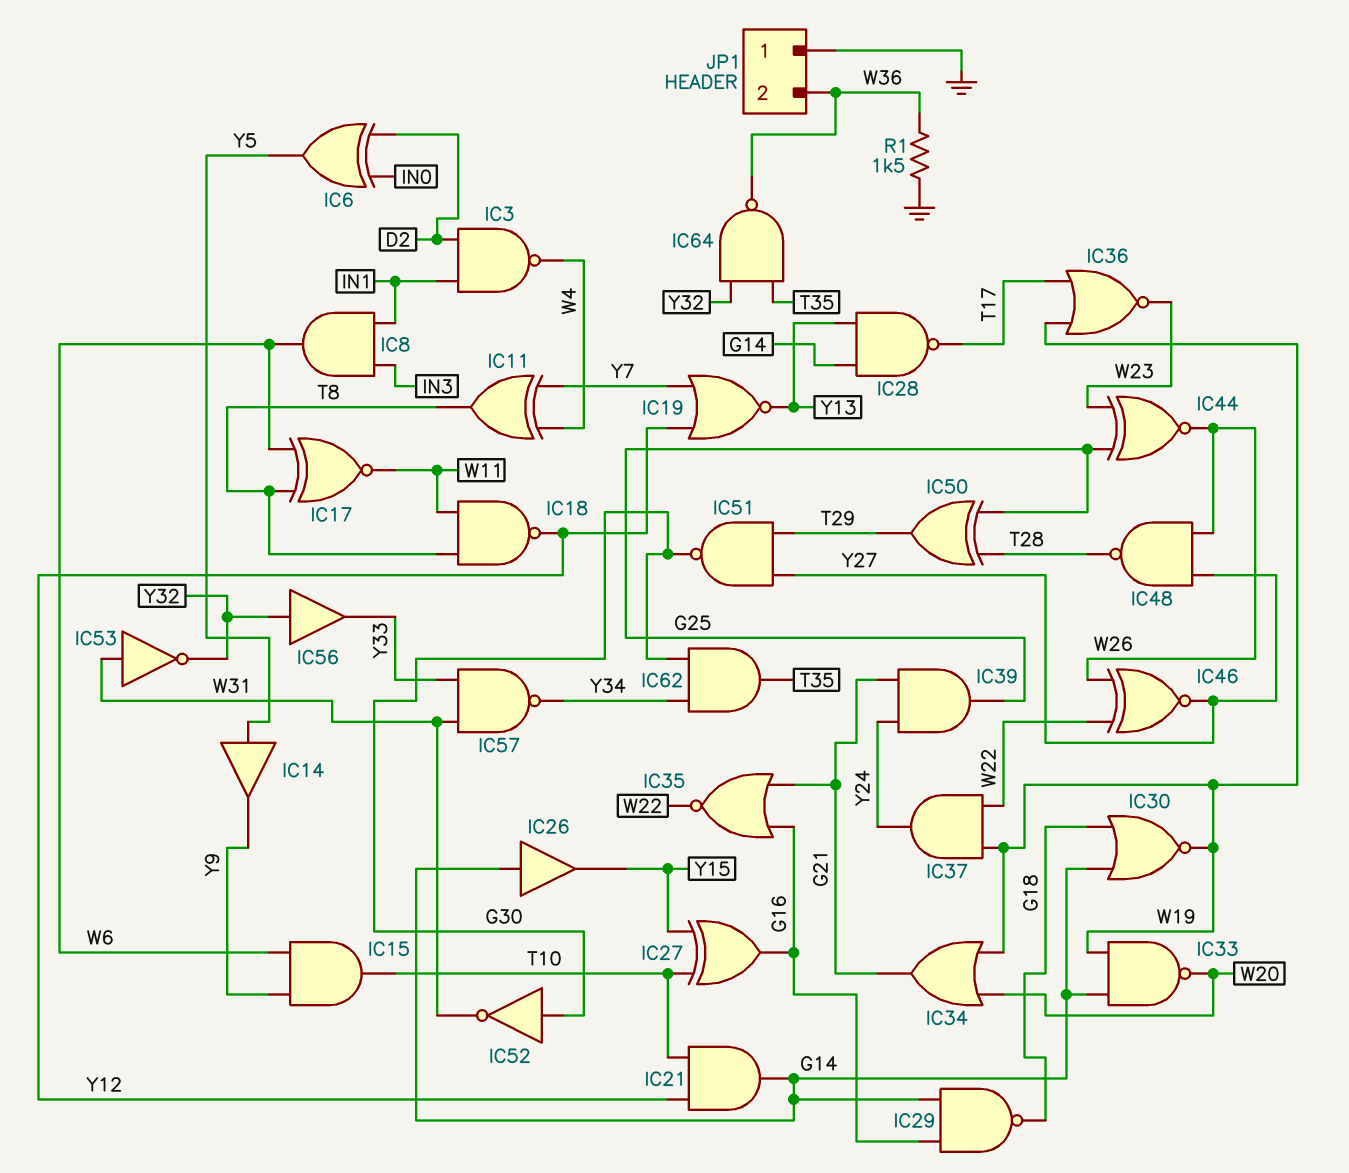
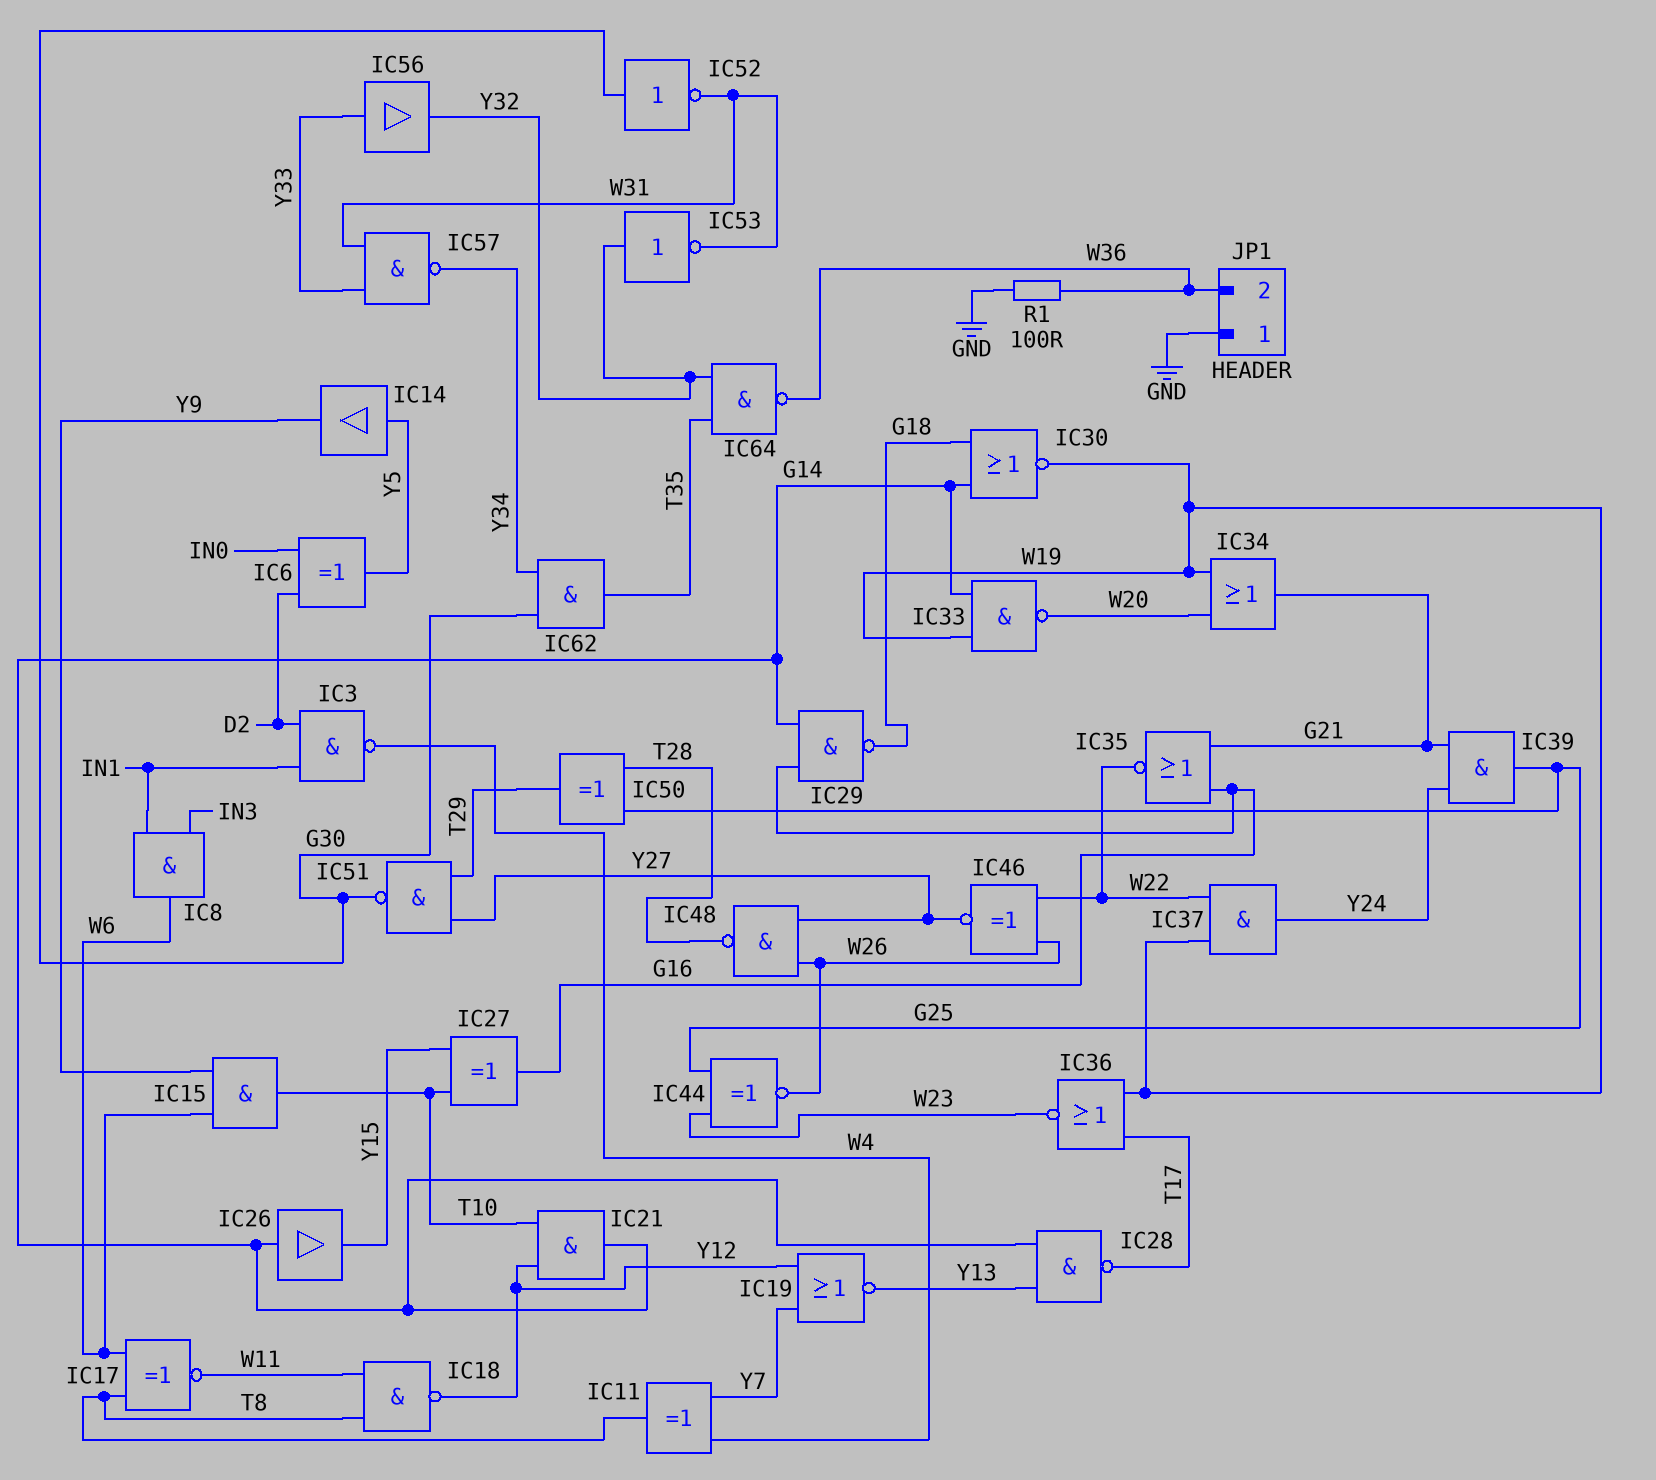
IC53: NOT (in W31, out Y32) -> NOT (in Y32, out W31)
IC56: buffer (in Y32, out Y33) -> buffer (in Y33, out Y32)
R1: 1.5k (GND, W36) -> 100 (GND, W36)

